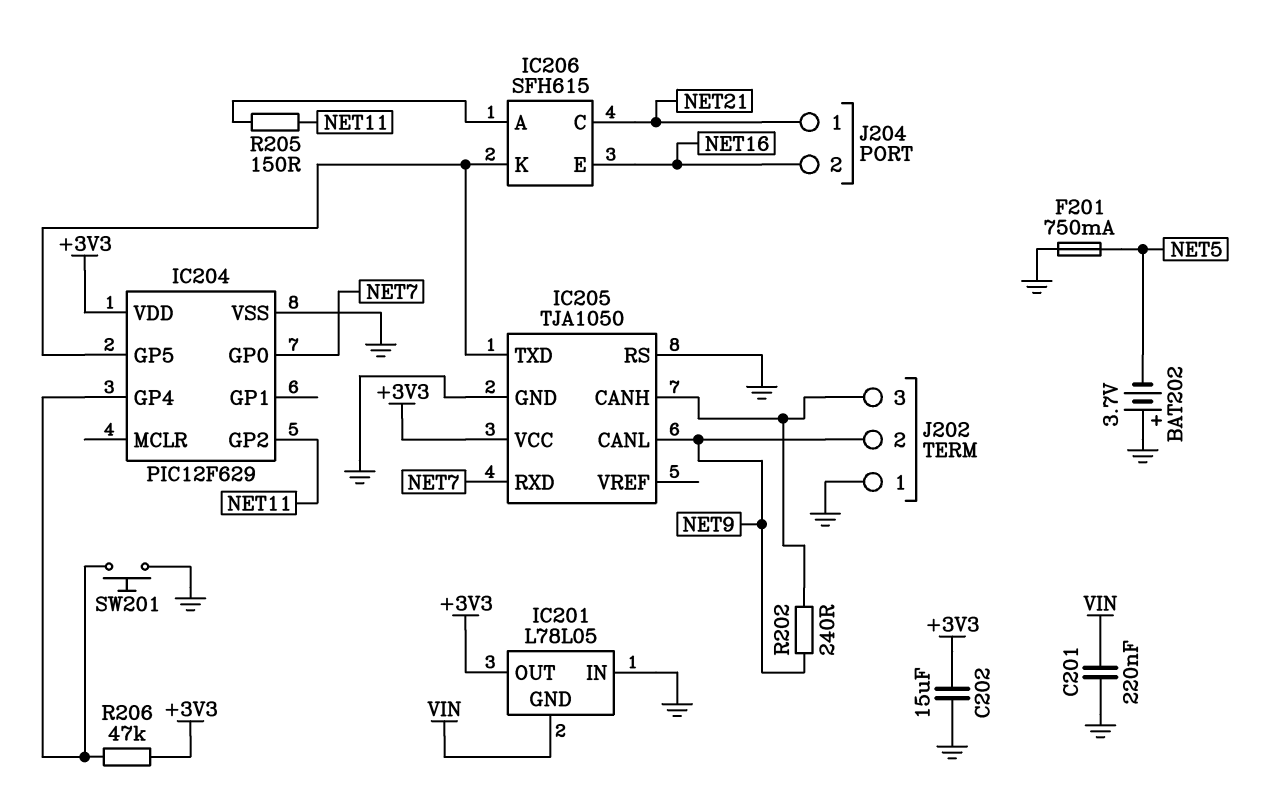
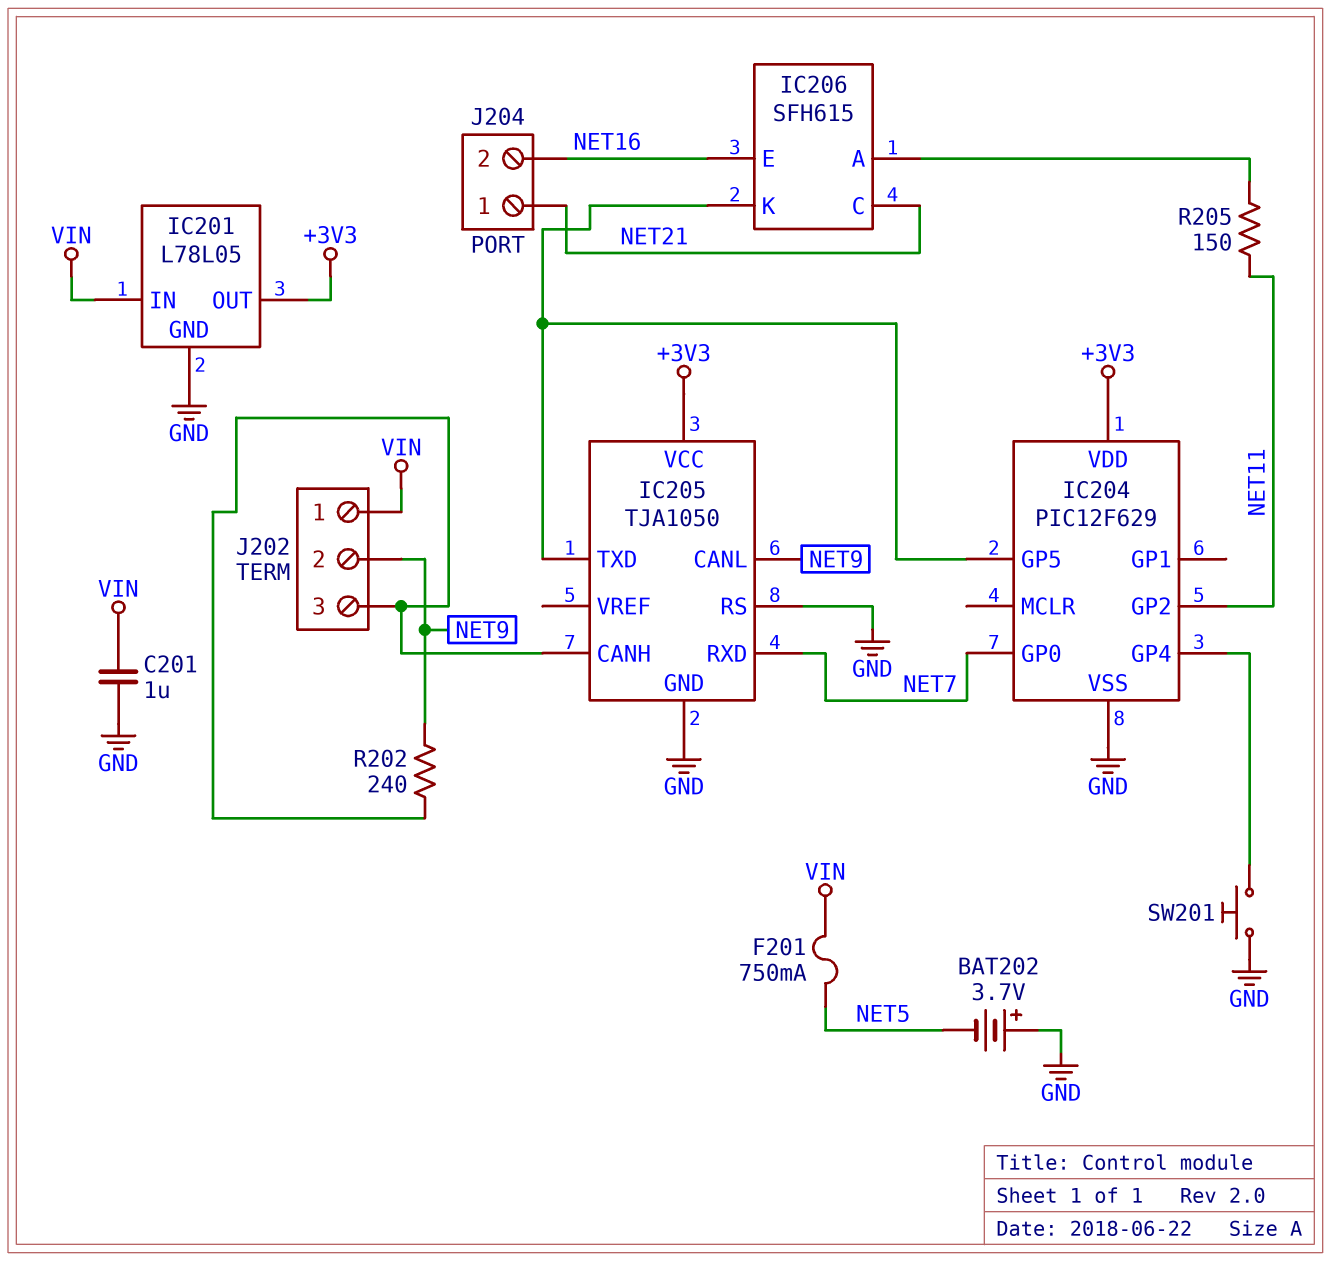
C201: 220nF (GND, VIN) -> 1uF (GND, VIN)
C202: 15uF (+3V3, GND) -> none
F201: 750mA (GND, NET5) -> 750mA (NET5, VIN)
IC201 pin GND: VIN -> GND
IC201 pin IN: GND -> VIN
J202 pin 1: GND -> VIN
R206: 47k (+3V3, IC204/GP4) -> none

